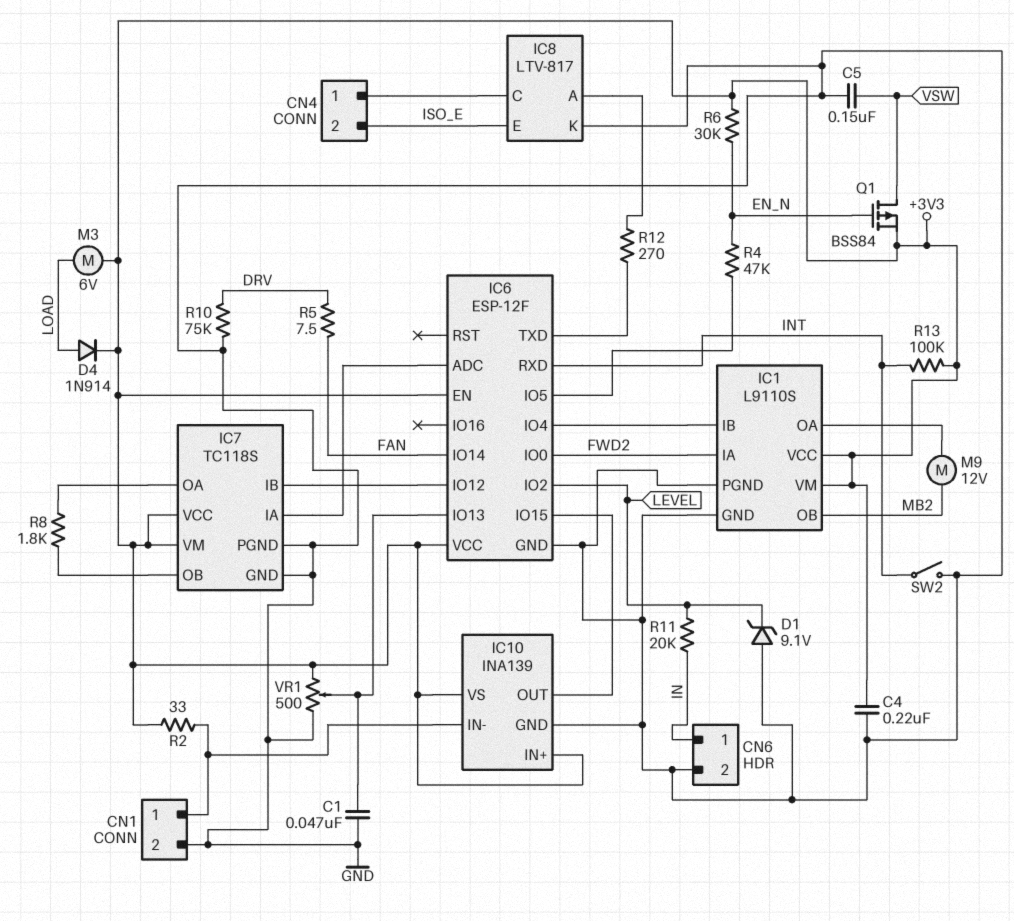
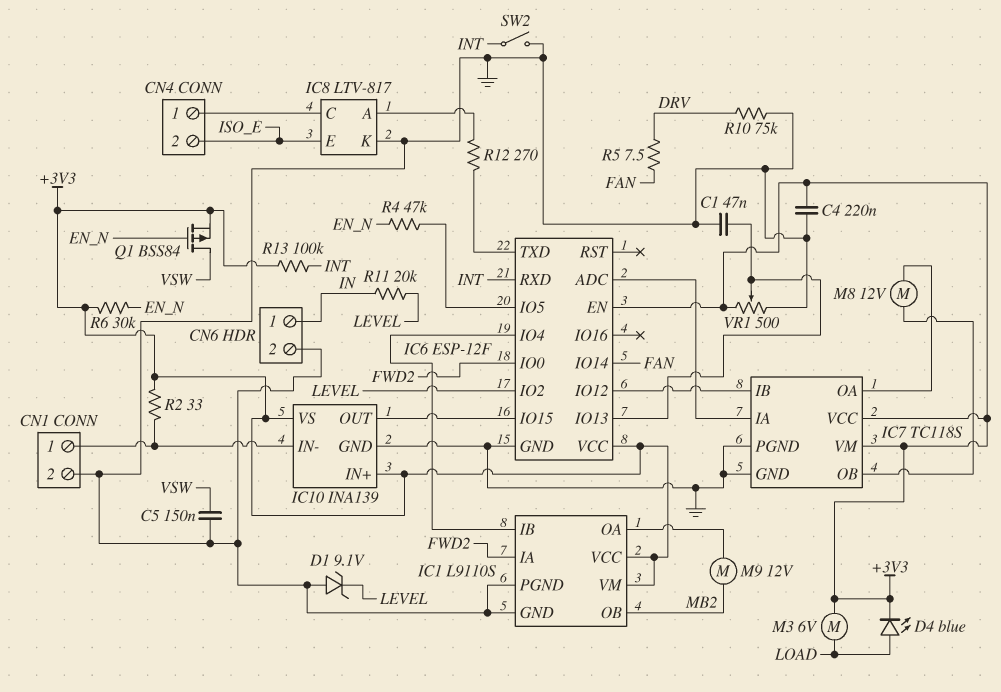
D4: diode 1N914 (A LOAD, K +3V3) -> LED blue (A LOAD, K +3V3)
M8: none -> motor 12V (IC7/OA, IC7/OB)
R8: 1.8k (IC7/OA, IC7/OB) -> none

